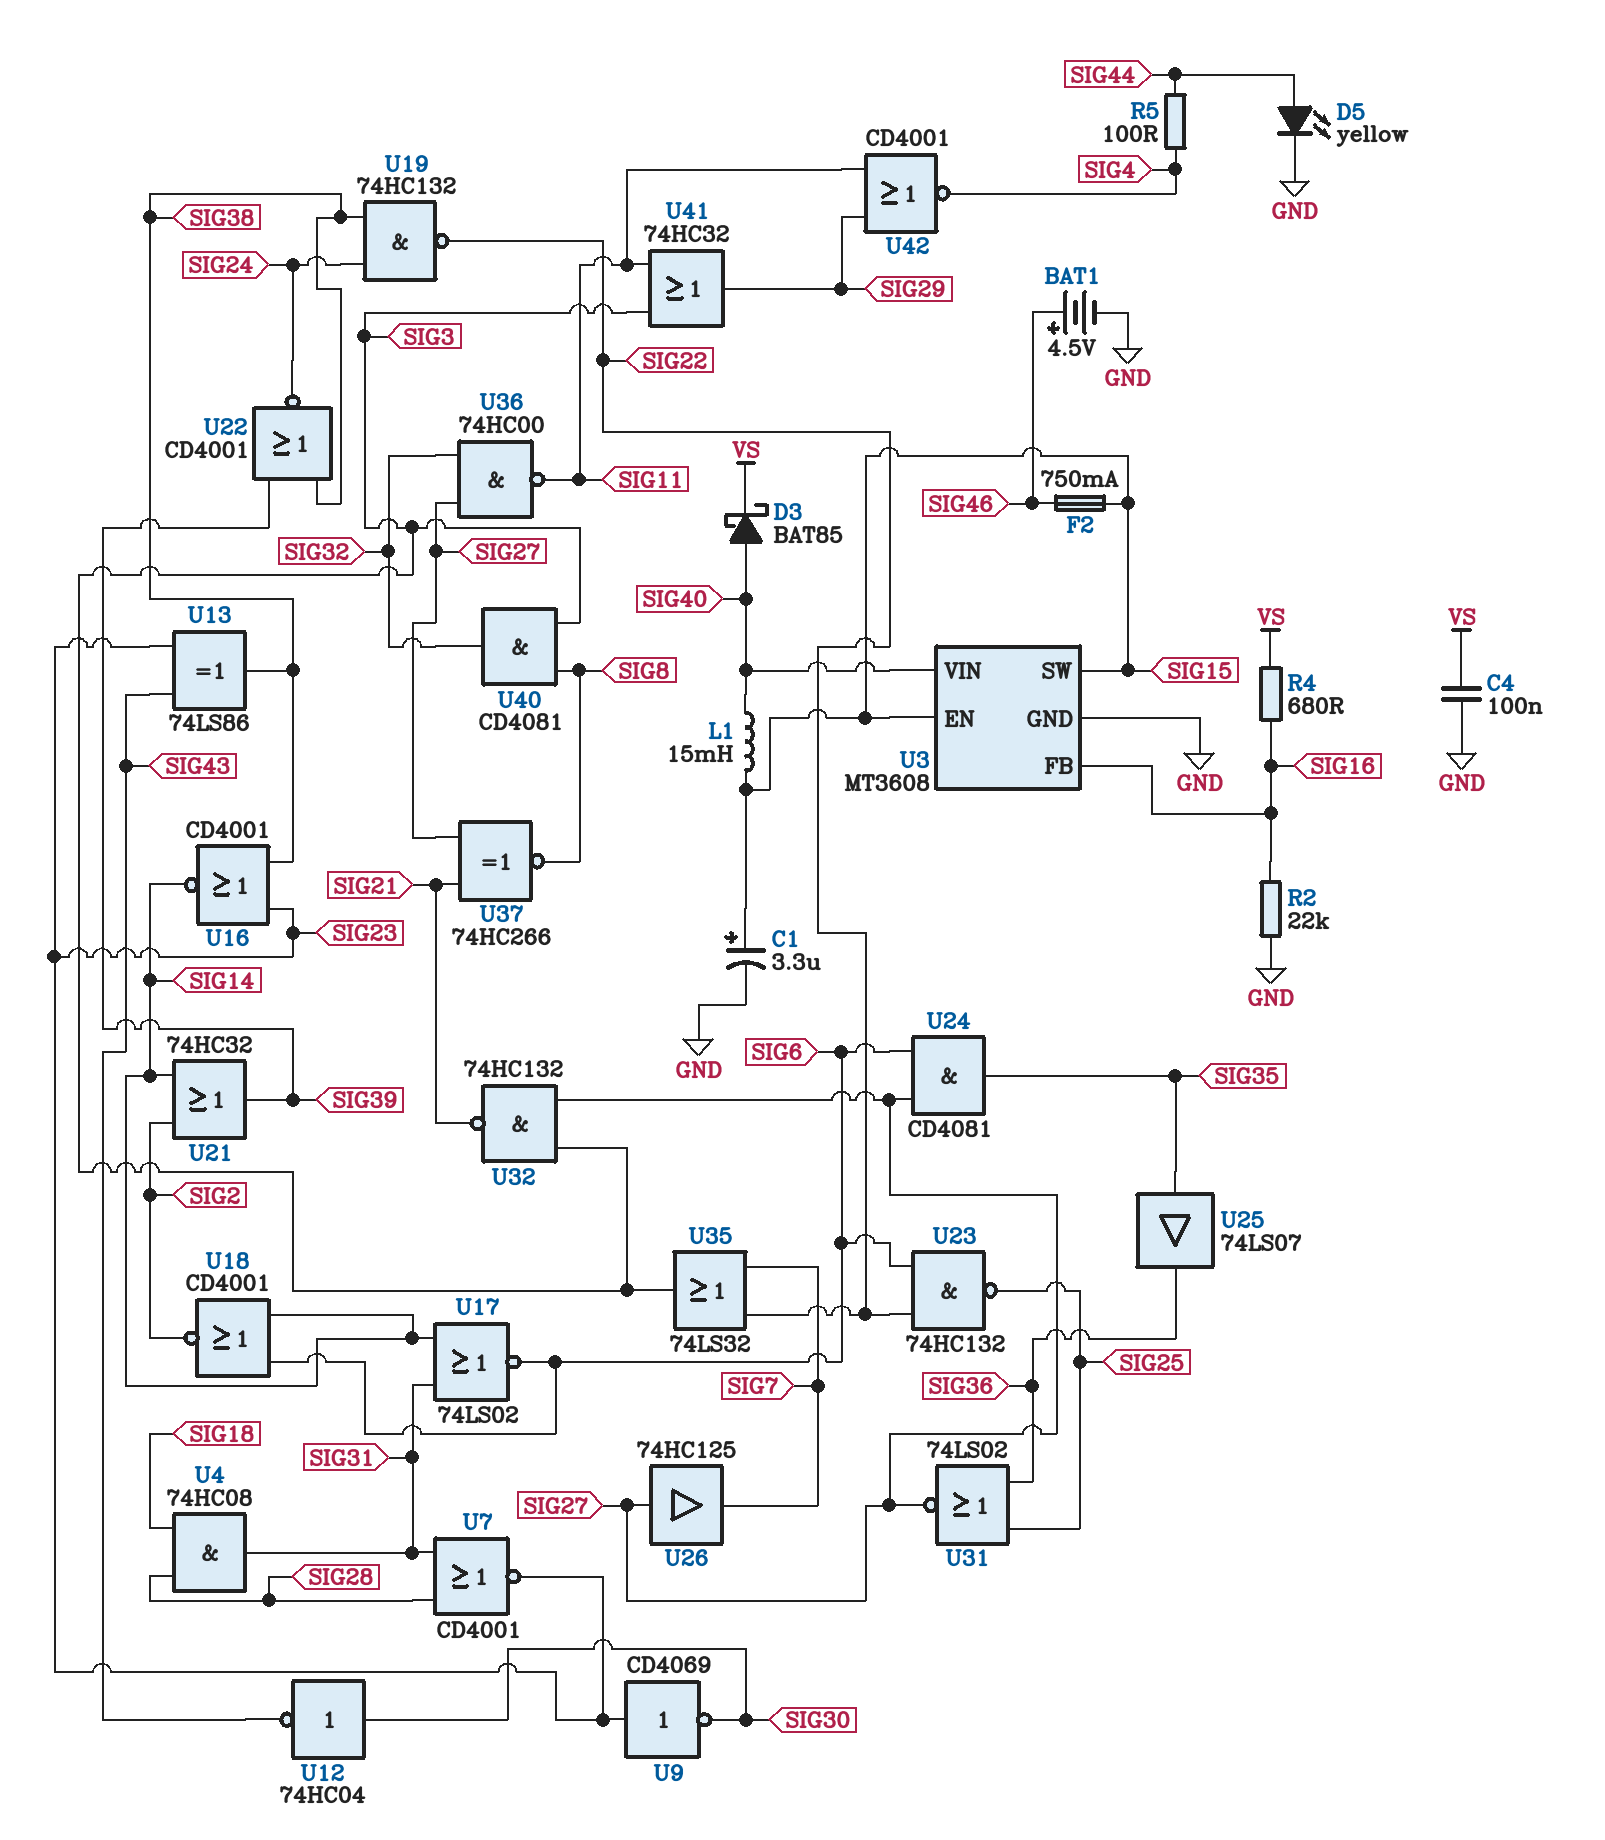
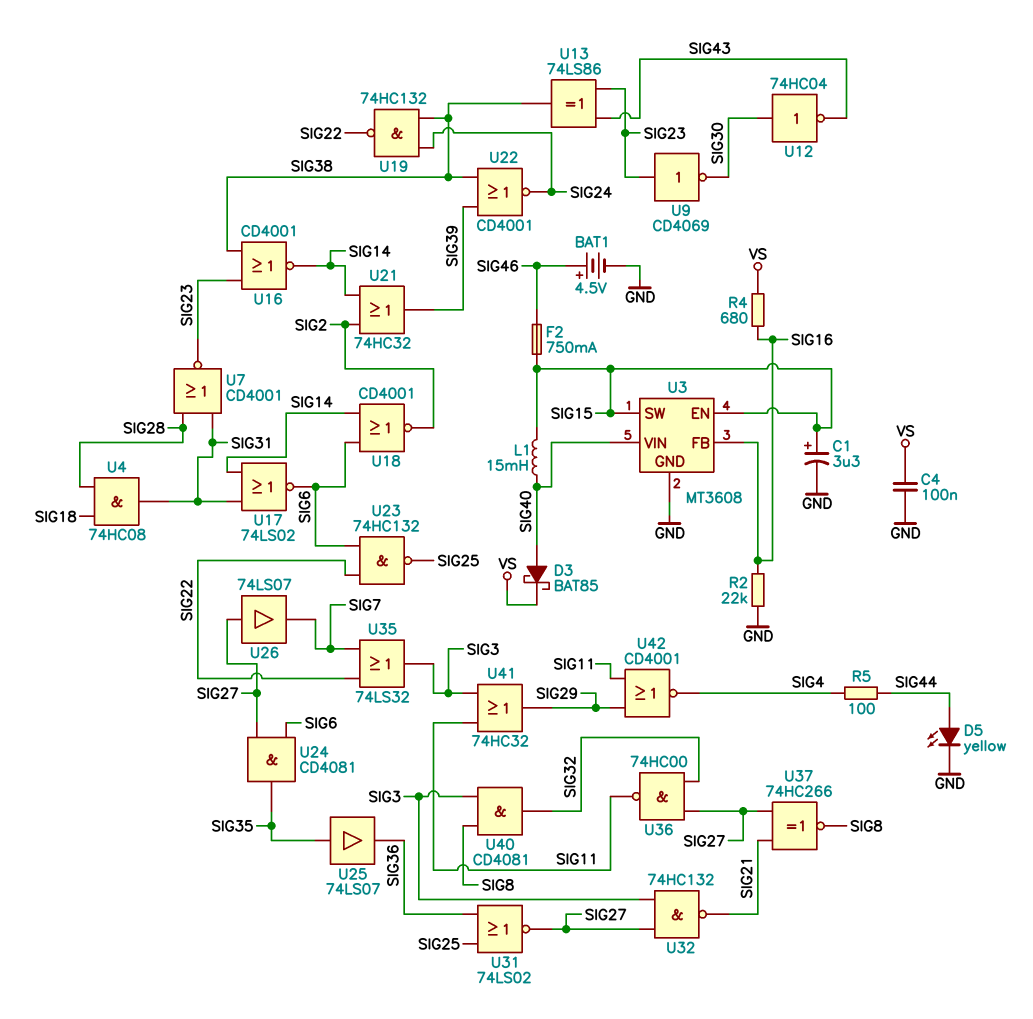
U26: buffer 74HC125 (in SIG27, out SIG7) -> buffer 74LS07 (in SIG27, out SIG7)

